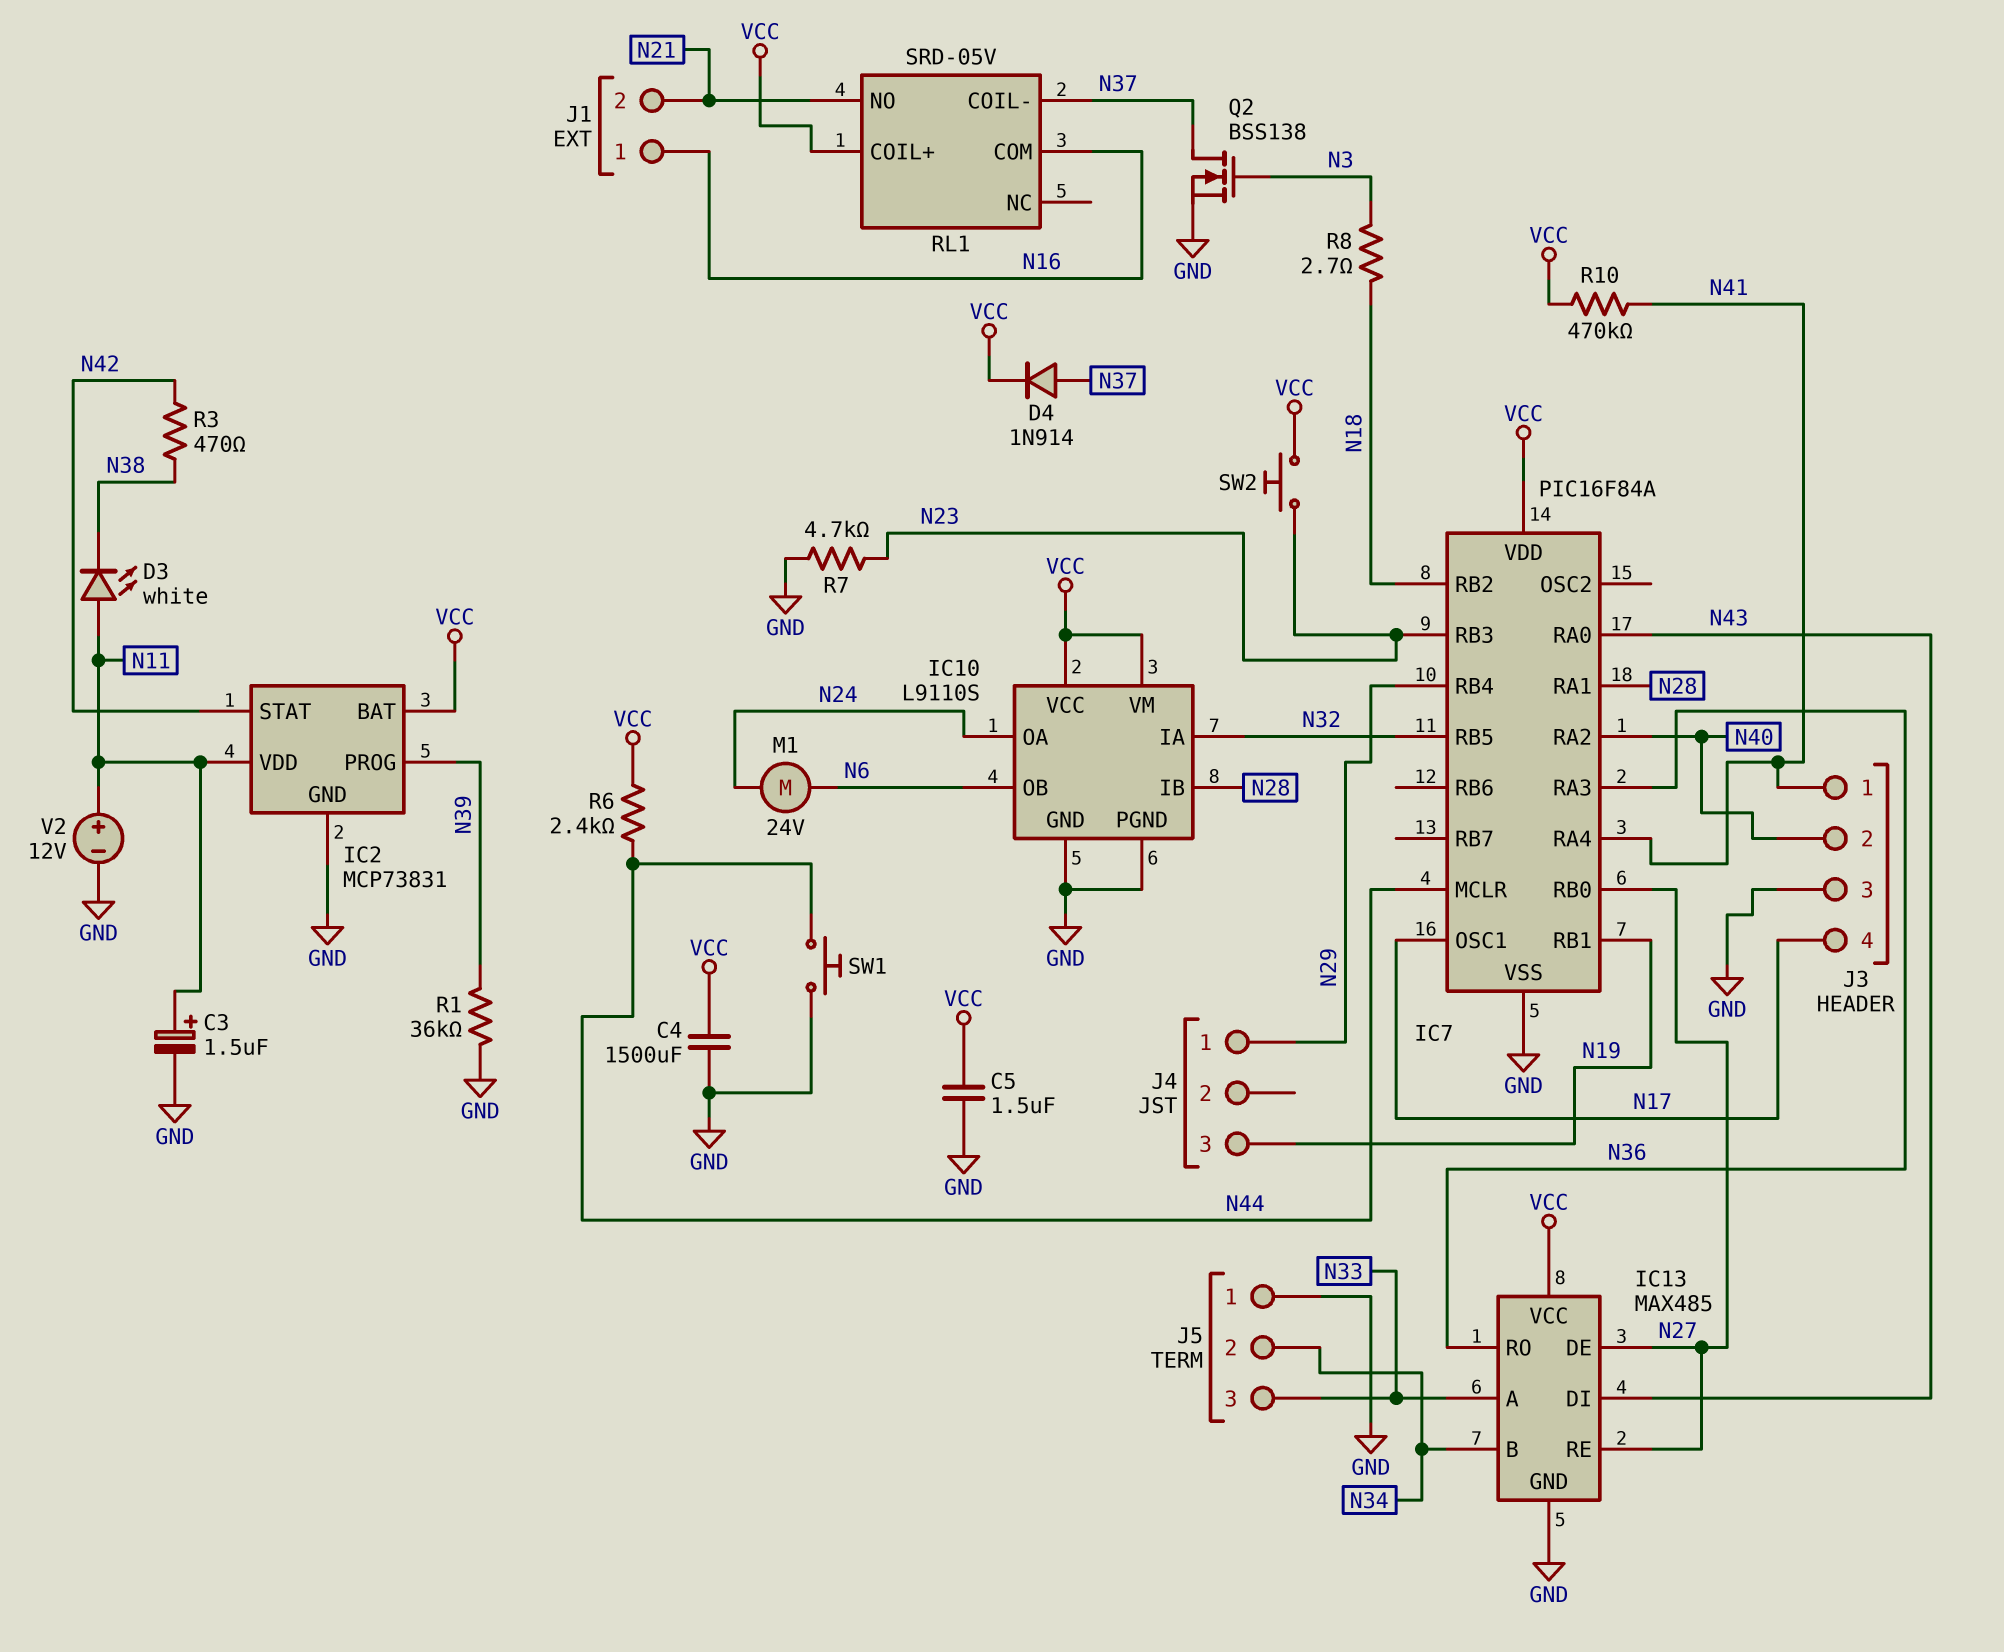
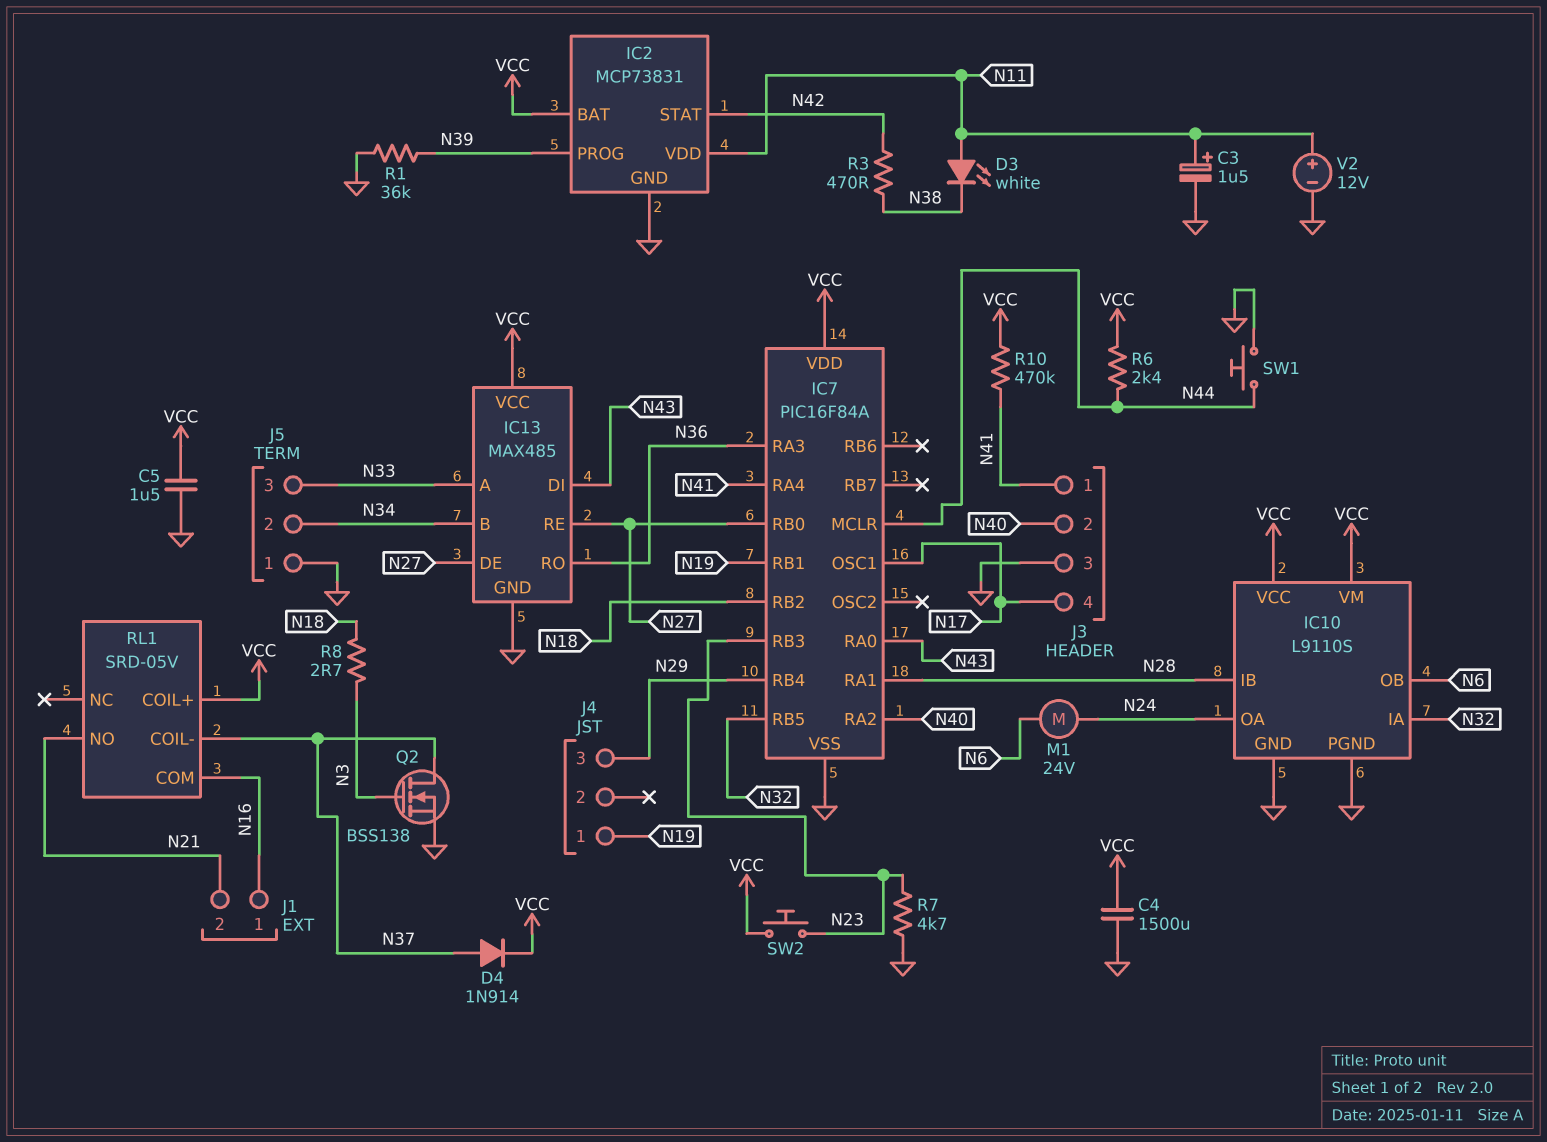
J4 pin 1: N29 -> N19
J4 pin 3: N19 -> N29

